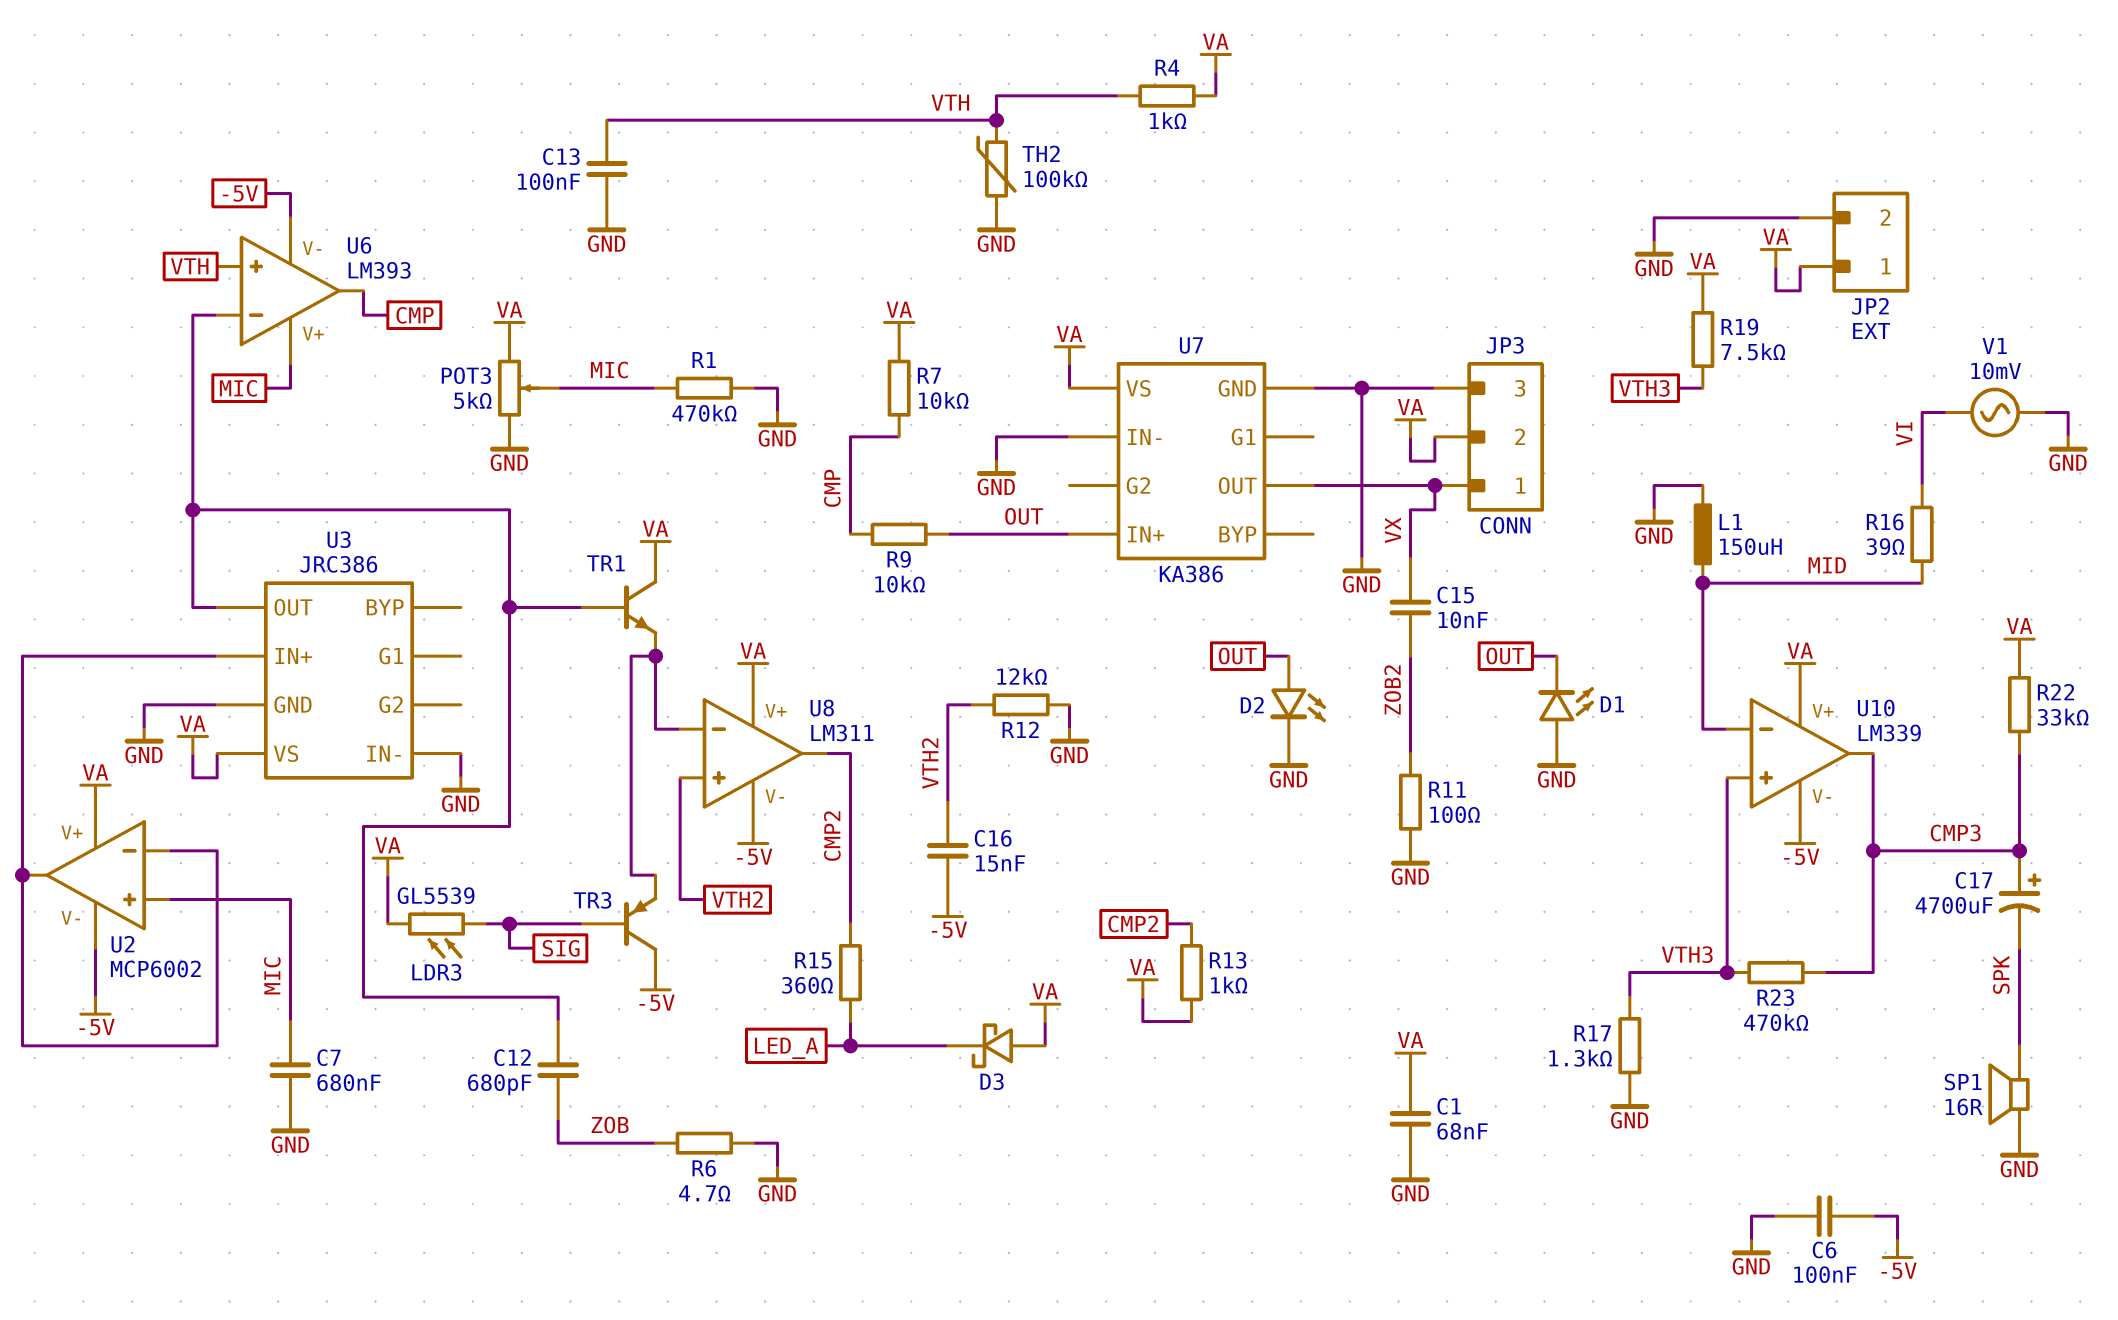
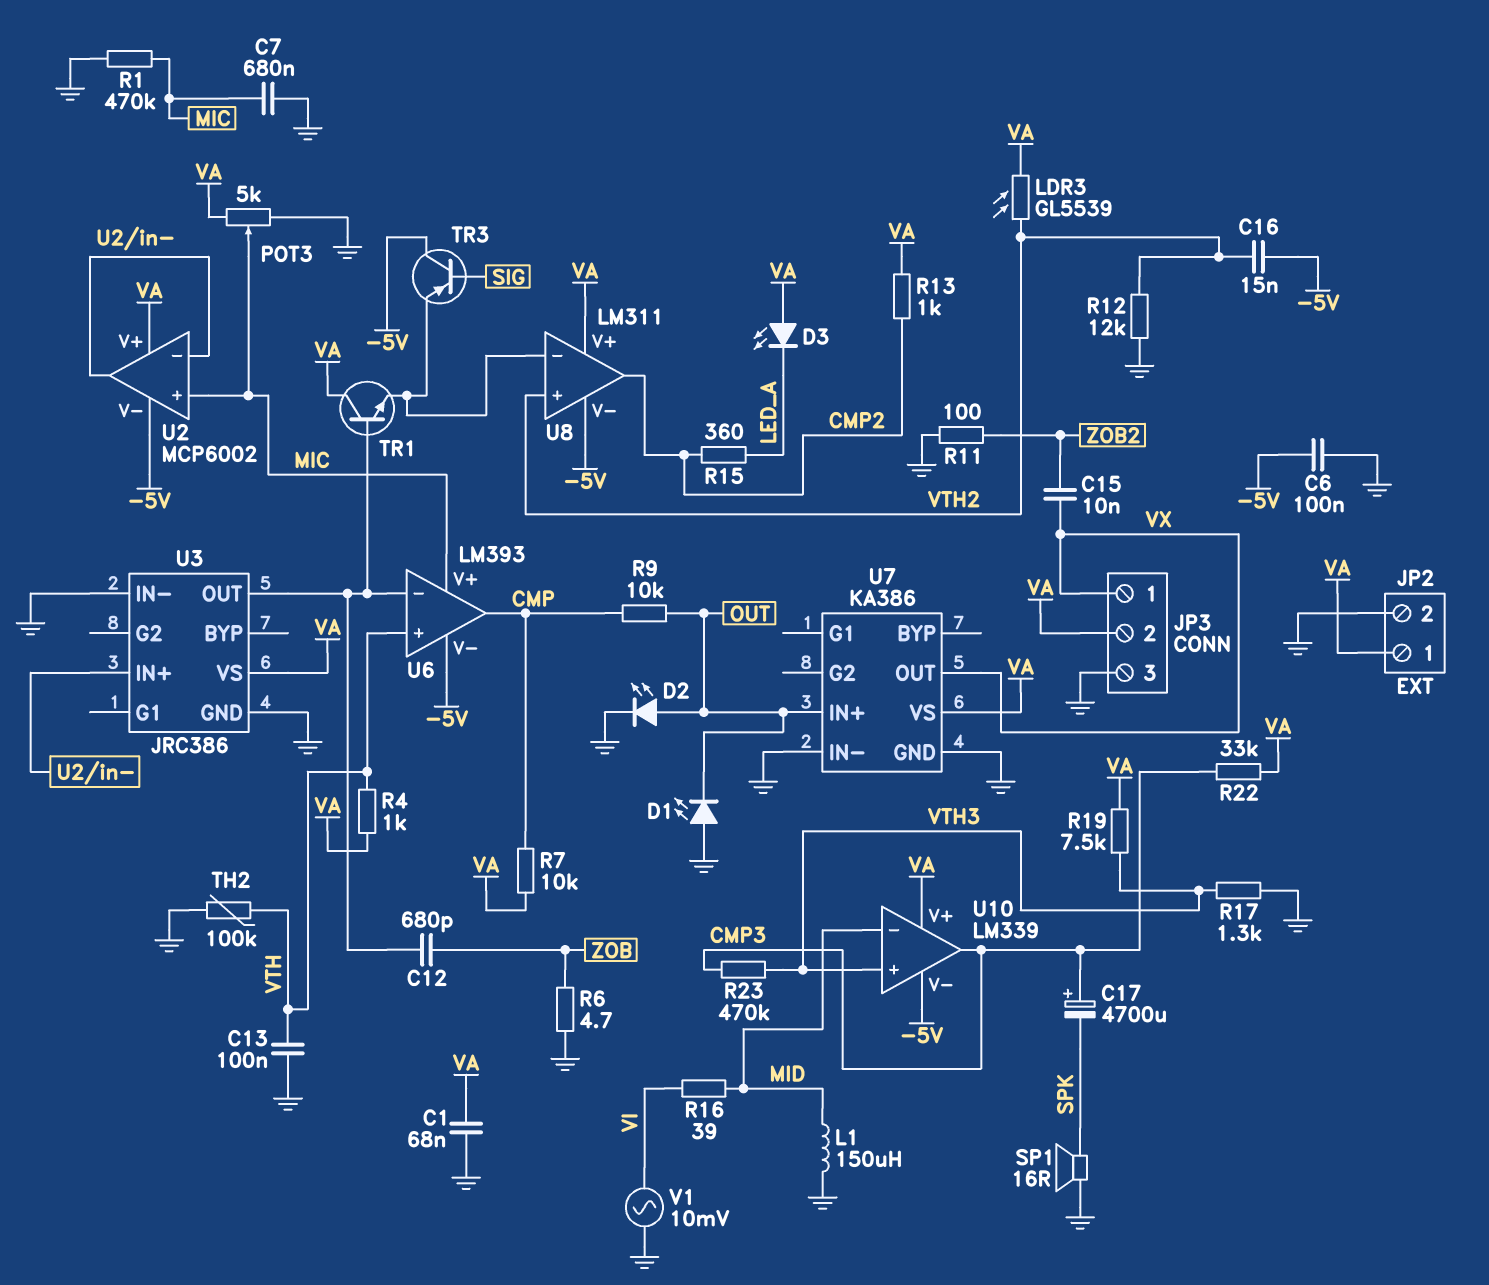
D3: schottky (A VA, K LED_A) -> LED (A VA, K LED_A)
LDR3: GL5539 (SIG, VA) -> GL5539 (VA, VTH2)

